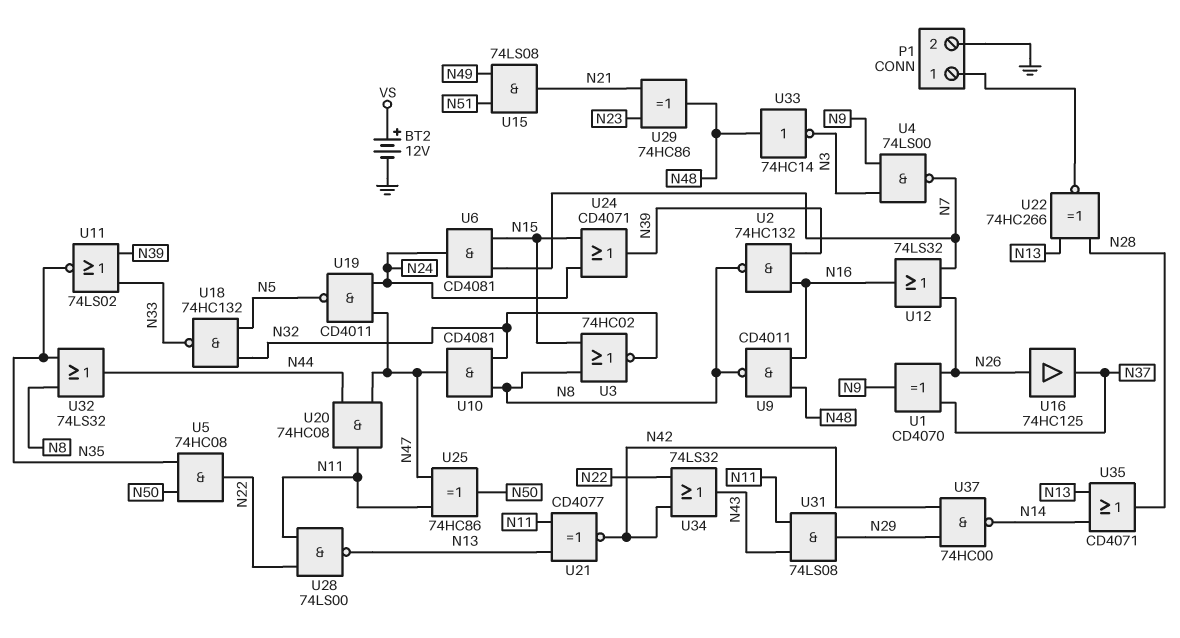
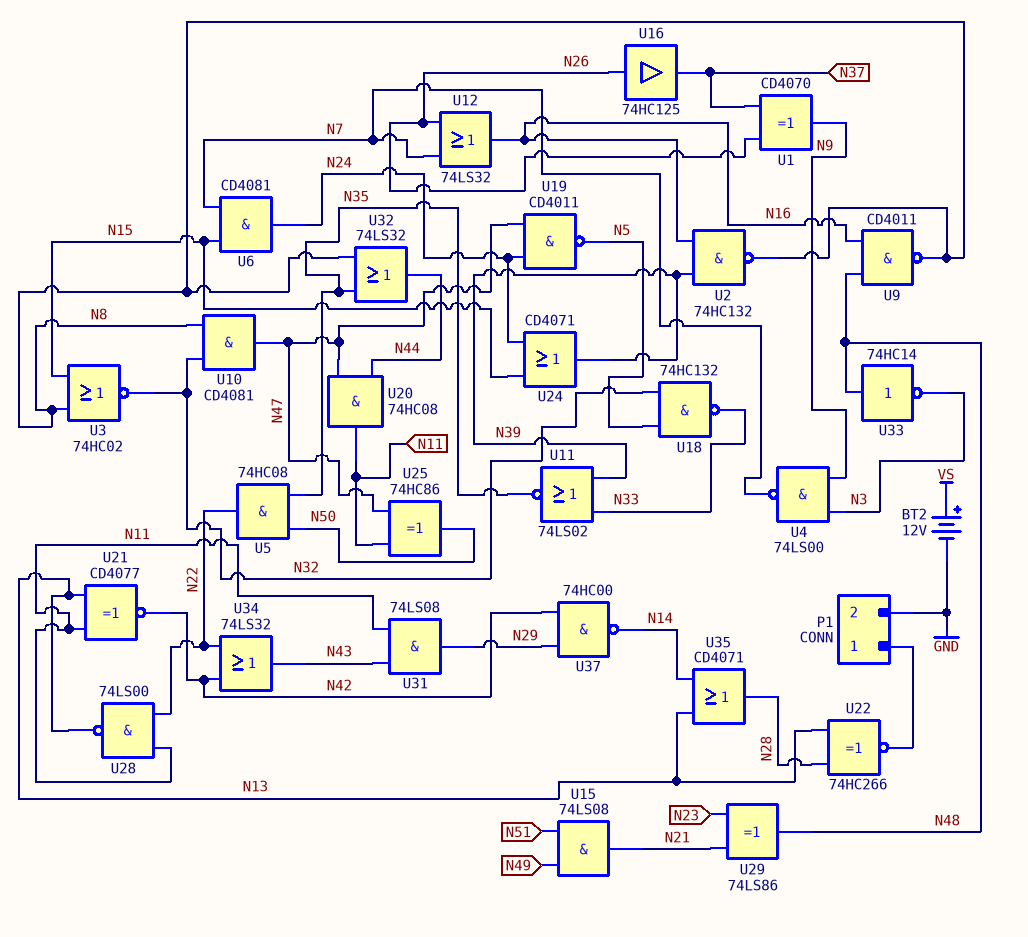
U29: XOR 74HC86 (in N21, in N23, out N48) -> XOR 74LS86 (in N21, in N23, out N48)

